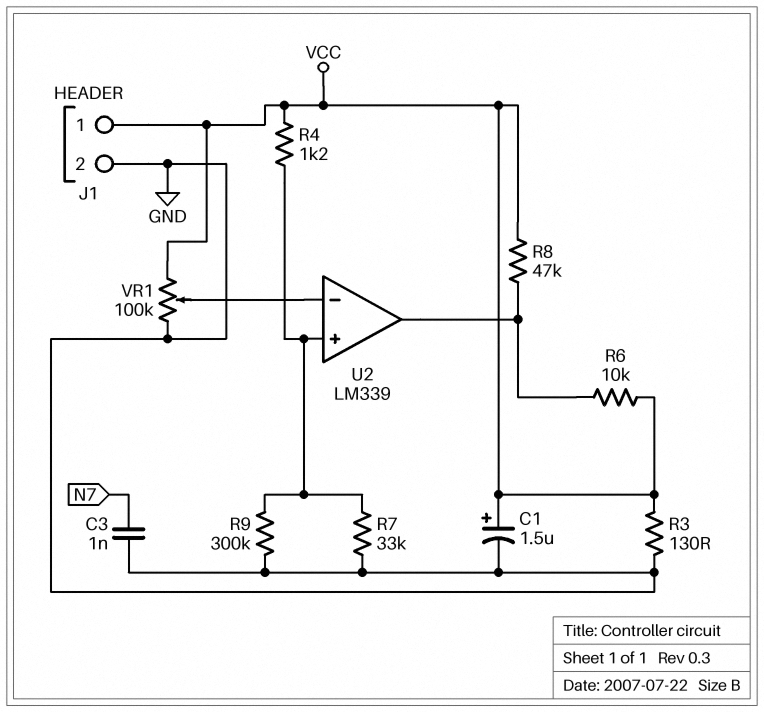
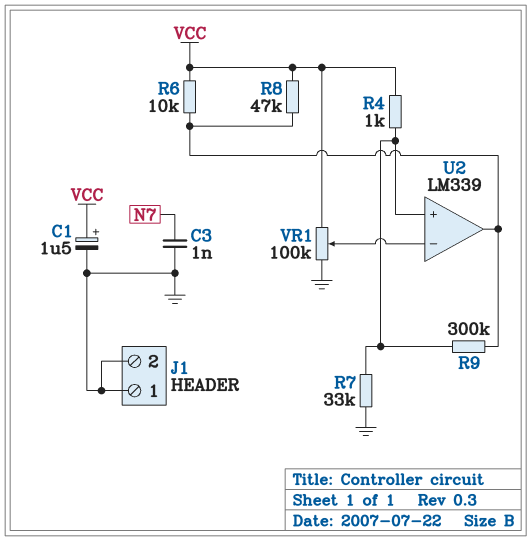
J1 pin 1: VCC -> GND
R3: 130 (GND, VCC) -> none
R4: 1.2k (U2/in+, VCC) -> 1k (U2/in+, VCC)
R9: 300k (GND, U2/in+) -> 300k (U2/in+, U2/out)

